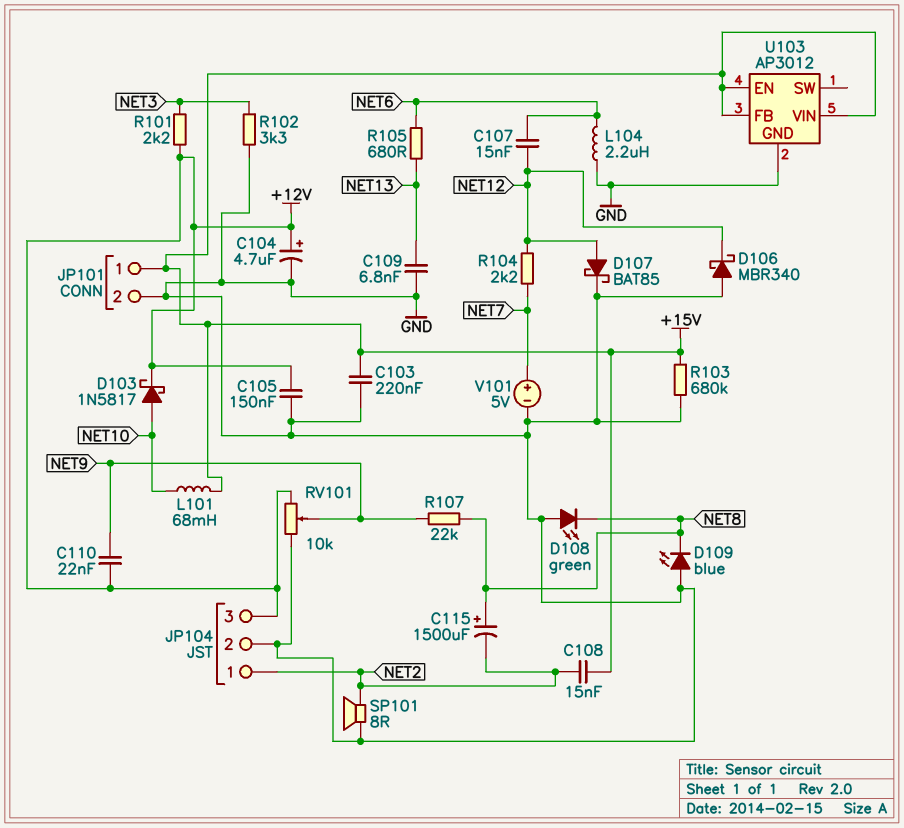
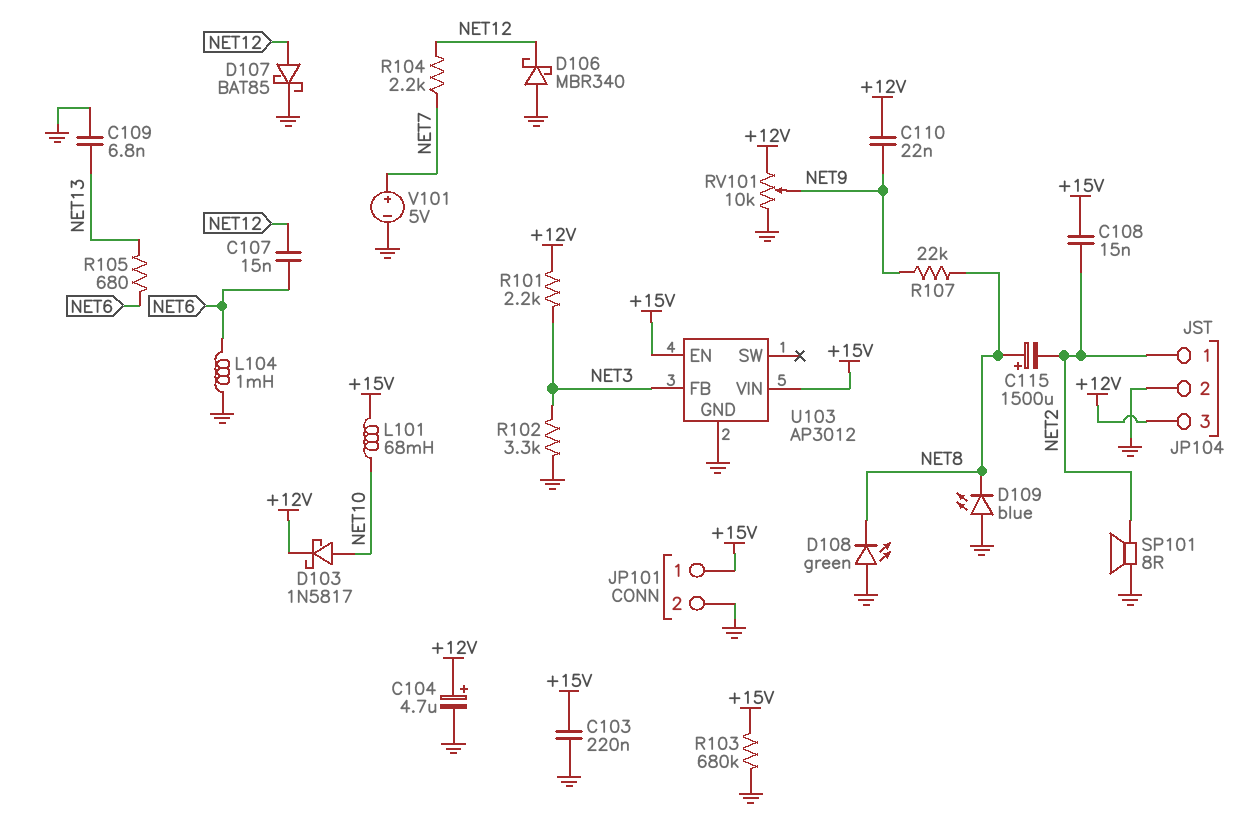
C105: 150nF (+12V, GND) -> none
L104: 2.2uH (GND, NET6) -> 1mH (GND, NET6)
U103 pin FB: +15V -> NET3

